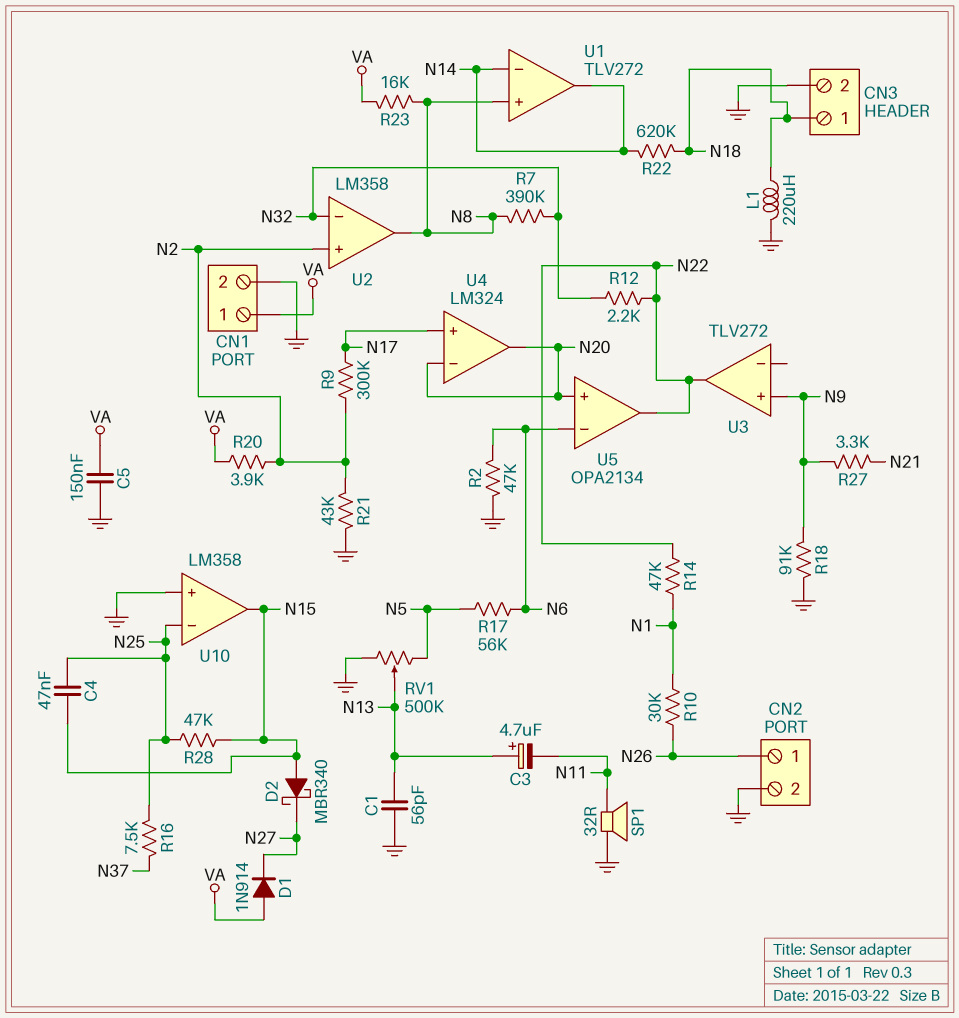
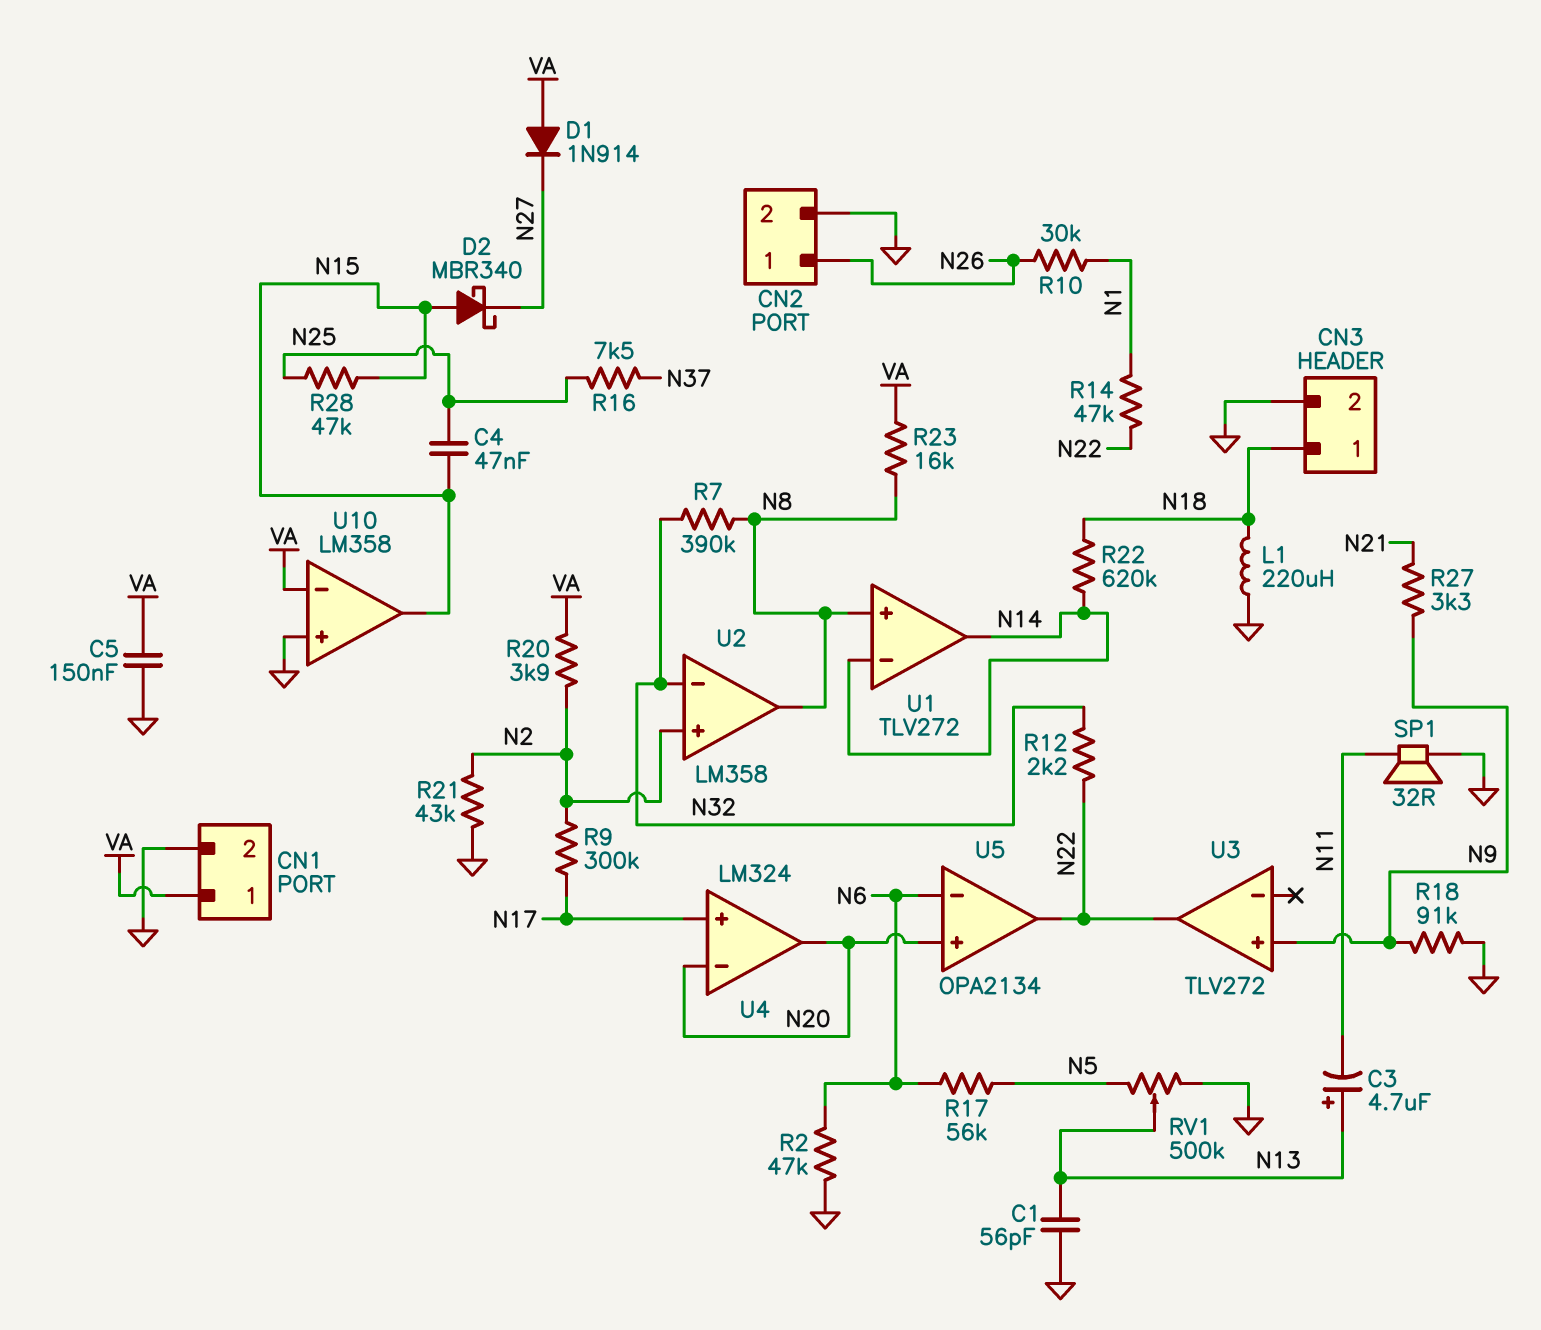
U10 pin in-: N25 -> VA

